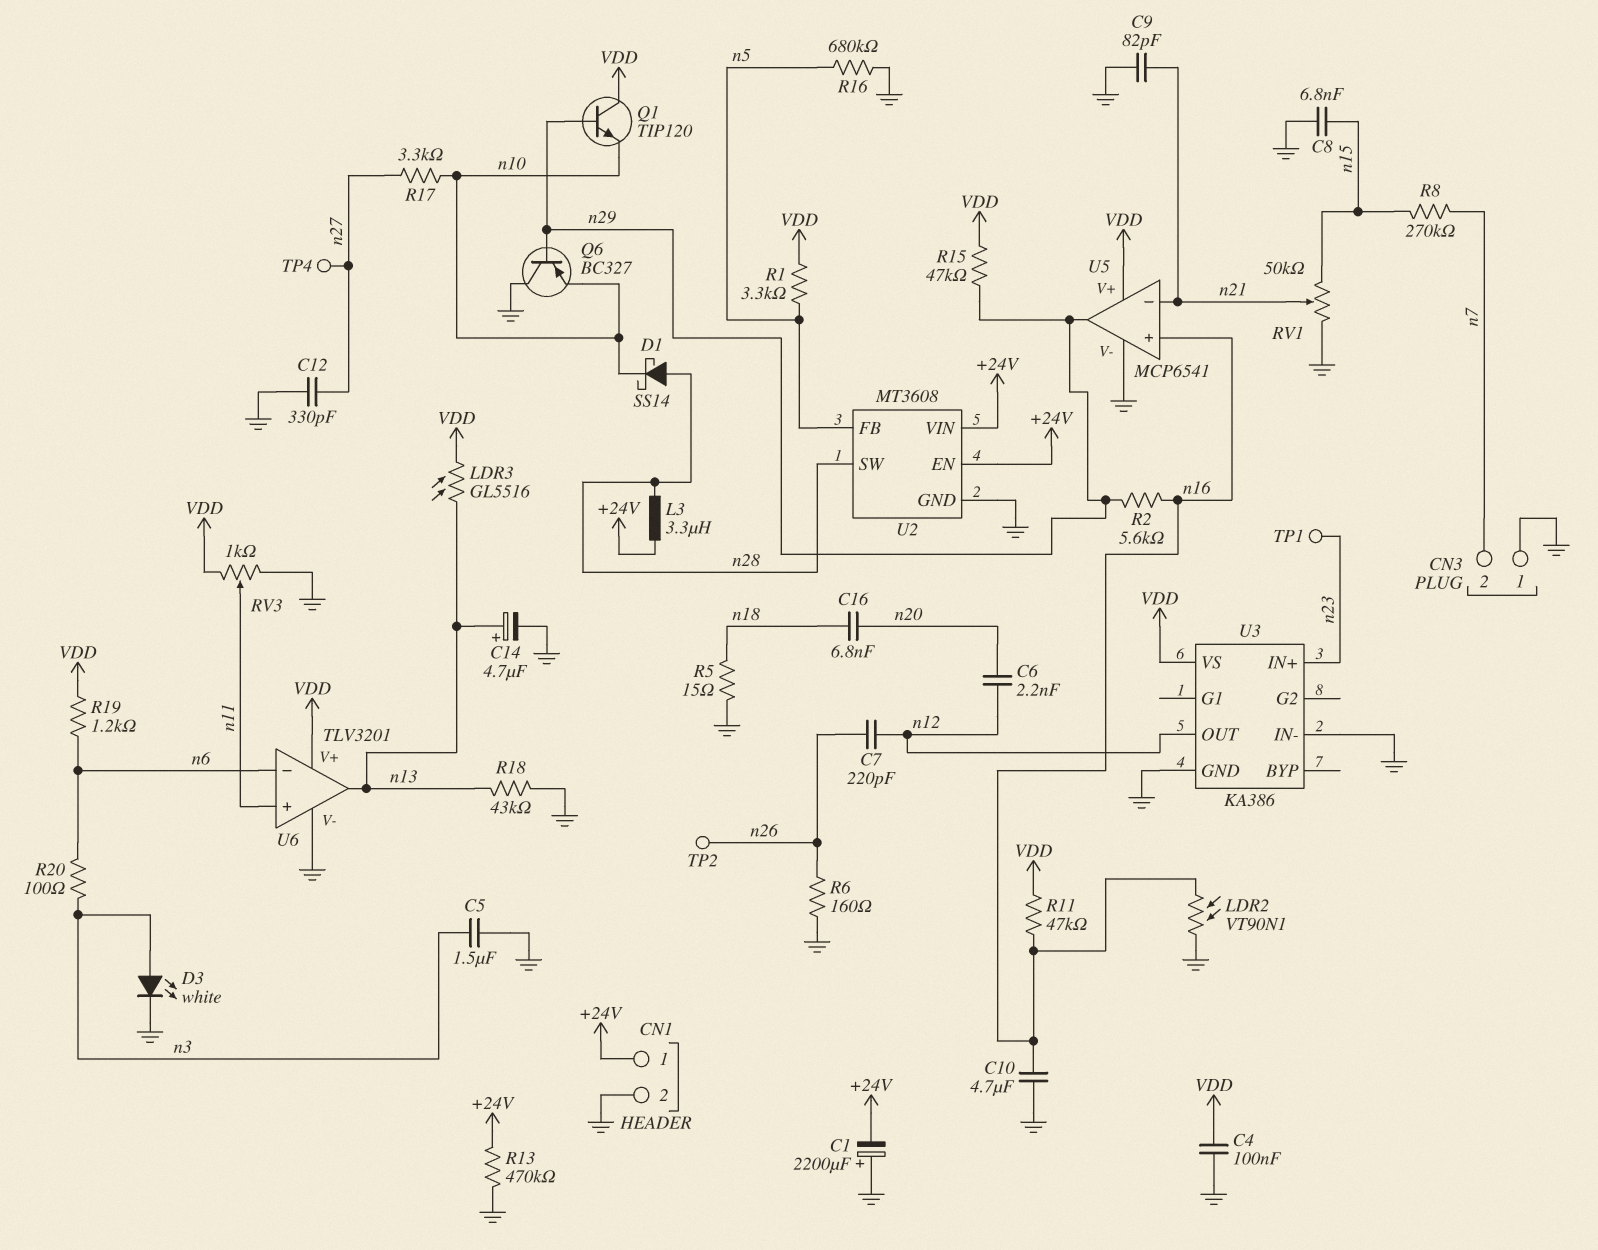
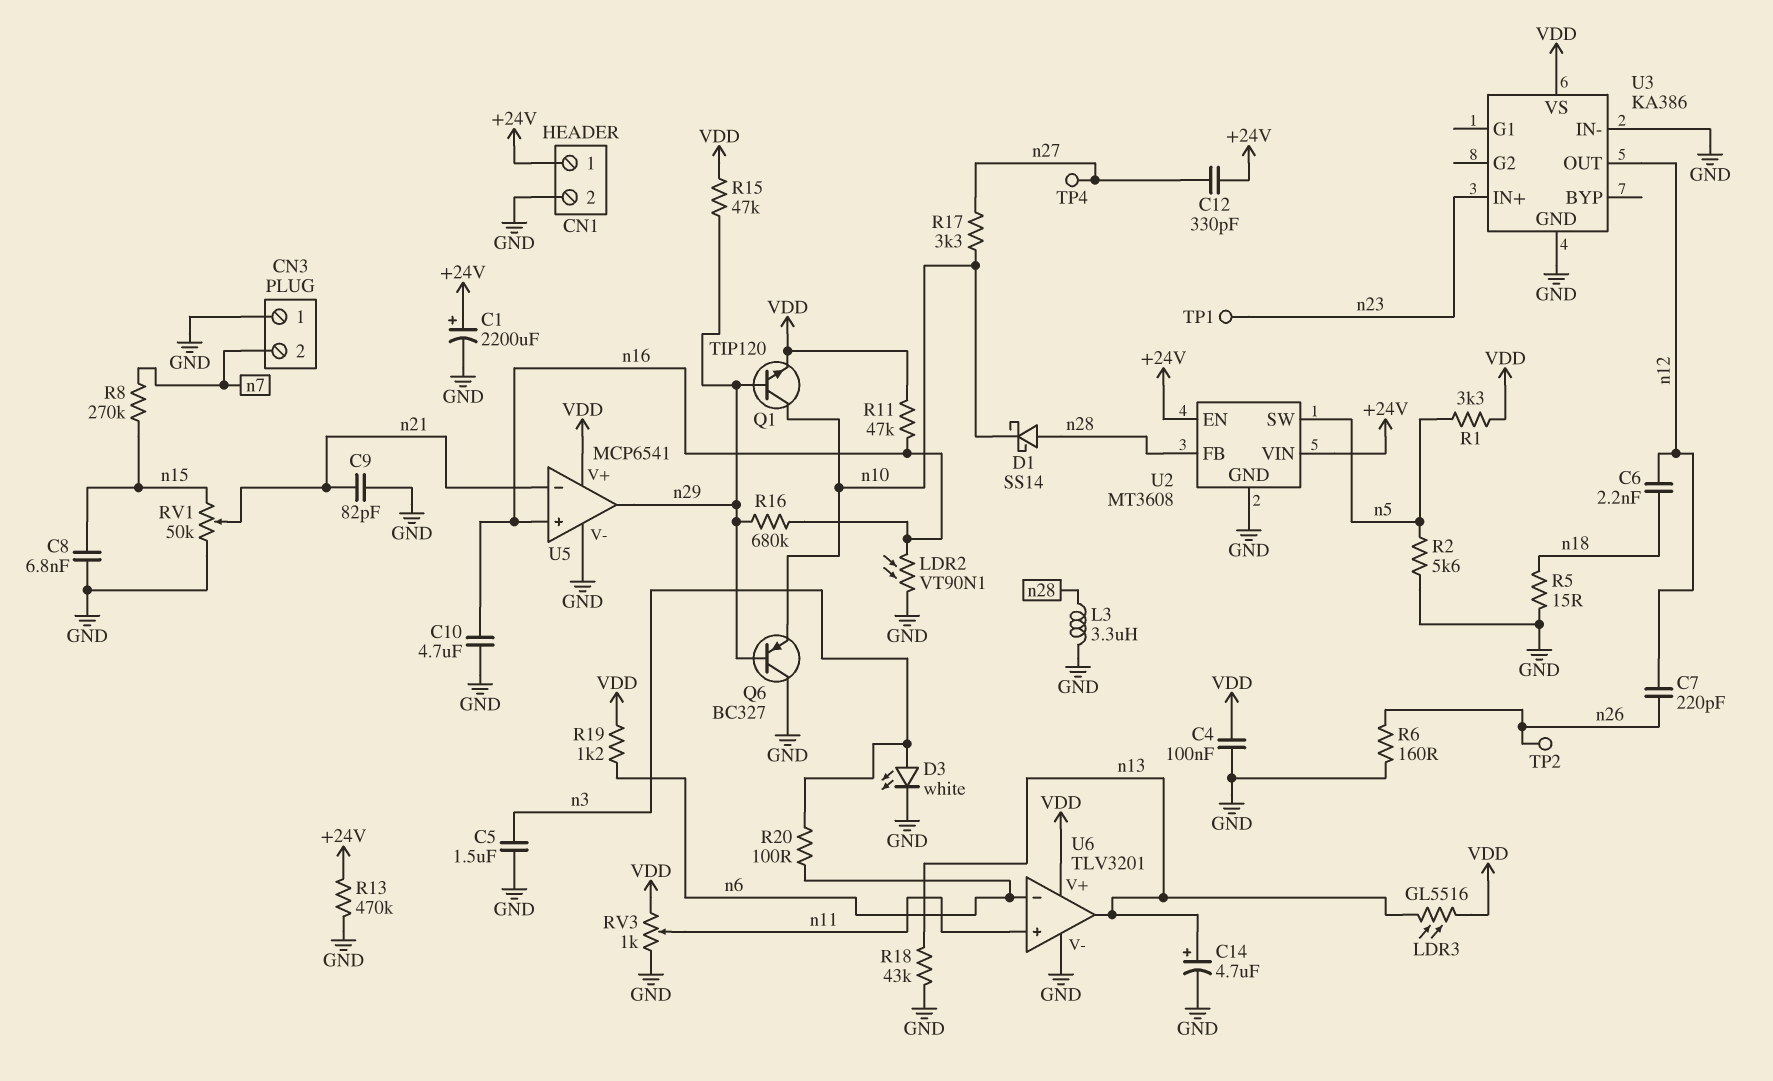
C1: 2200uF (plus GND, minus +24V) -> 2200uF (plus +24V, minus GND)
C6: 2.2nF (n12, n20) -> 2.2nF (n12, n18)
C12: 330pF (GND, n27) -> 330pF (+24V, n27)
C16: 6.8nF (n18, n20) -> none
L3: 3.3uH (+24V, n28) -> 3.3uH (GND, n28)
Q1: NPN TIP120 (B n29, C VDD, E n10) -> NPN TIP120 (B n29, C n10, E VDD)
R2: 5.6k (n16, n29) -> 5.6k (GND, n5)
R16: 680k (GND, n5) -> 680k (n16, n29)
U2 pin FB: n5 -> n28
U2 pin SW: n28 -> n5

